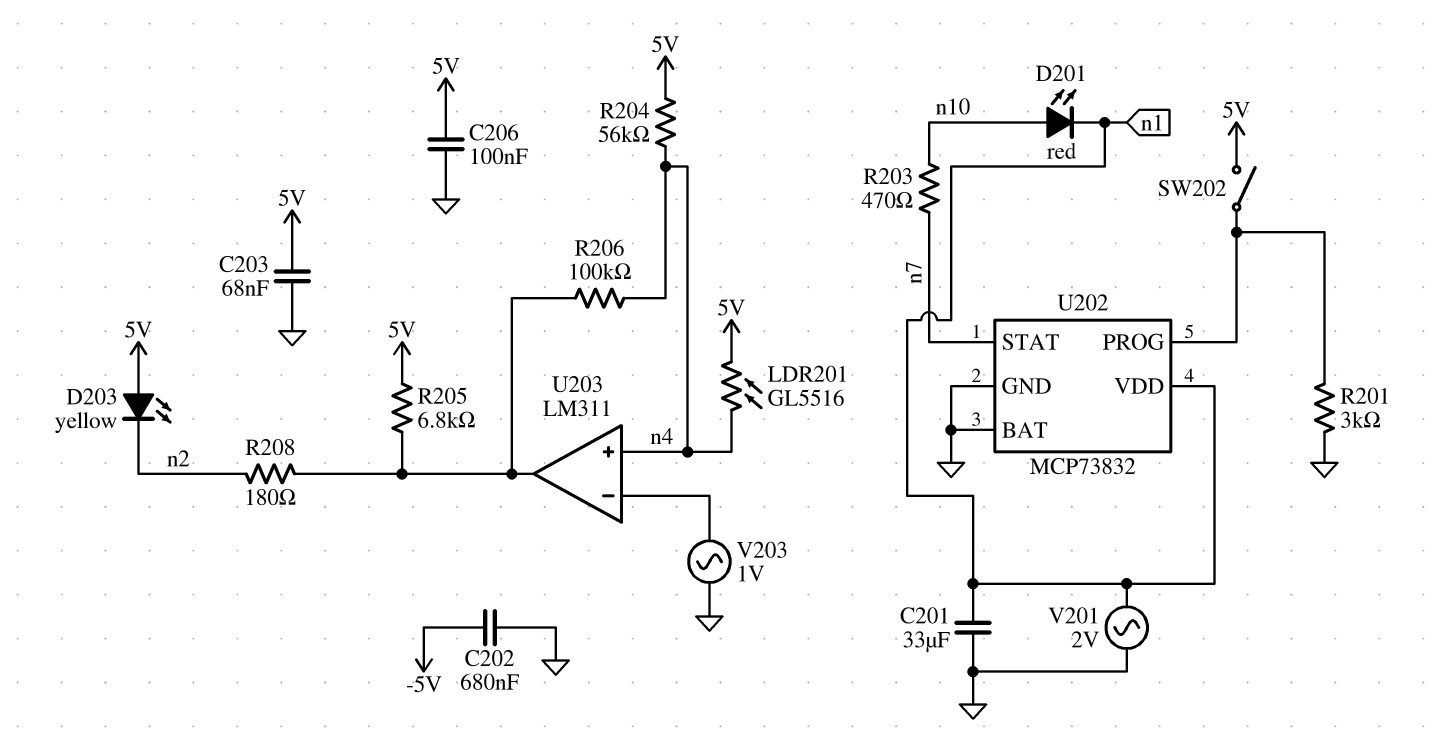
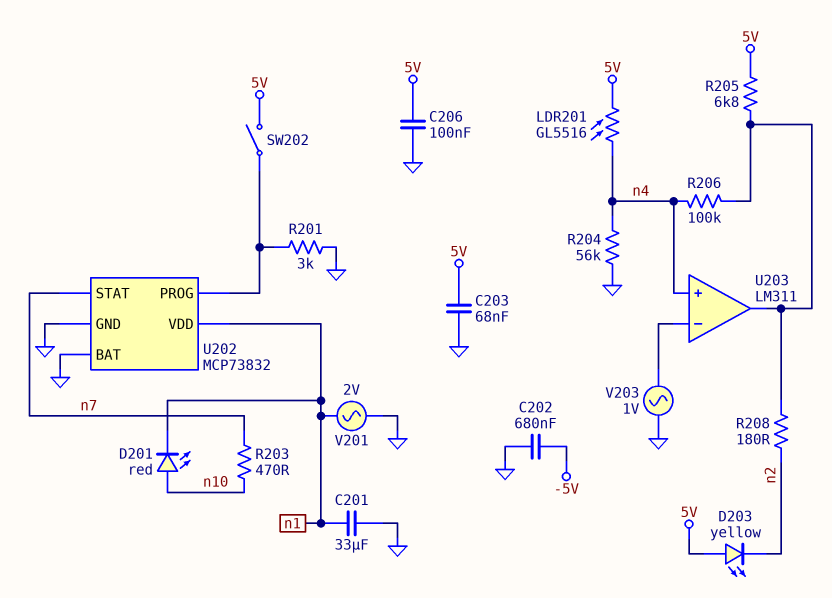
R204: 56k (5V, n4) -> 56k (GND, n4)

